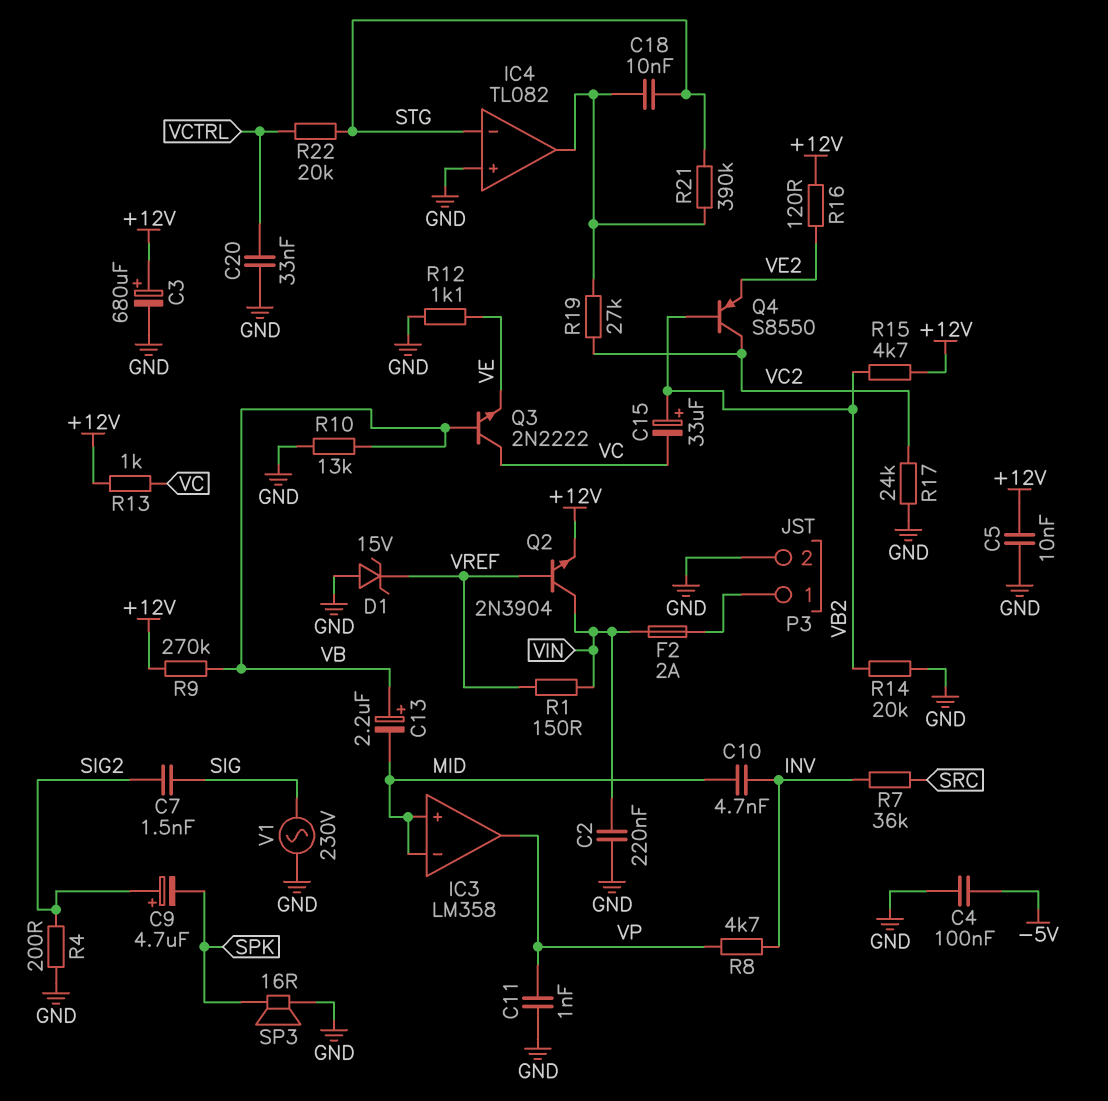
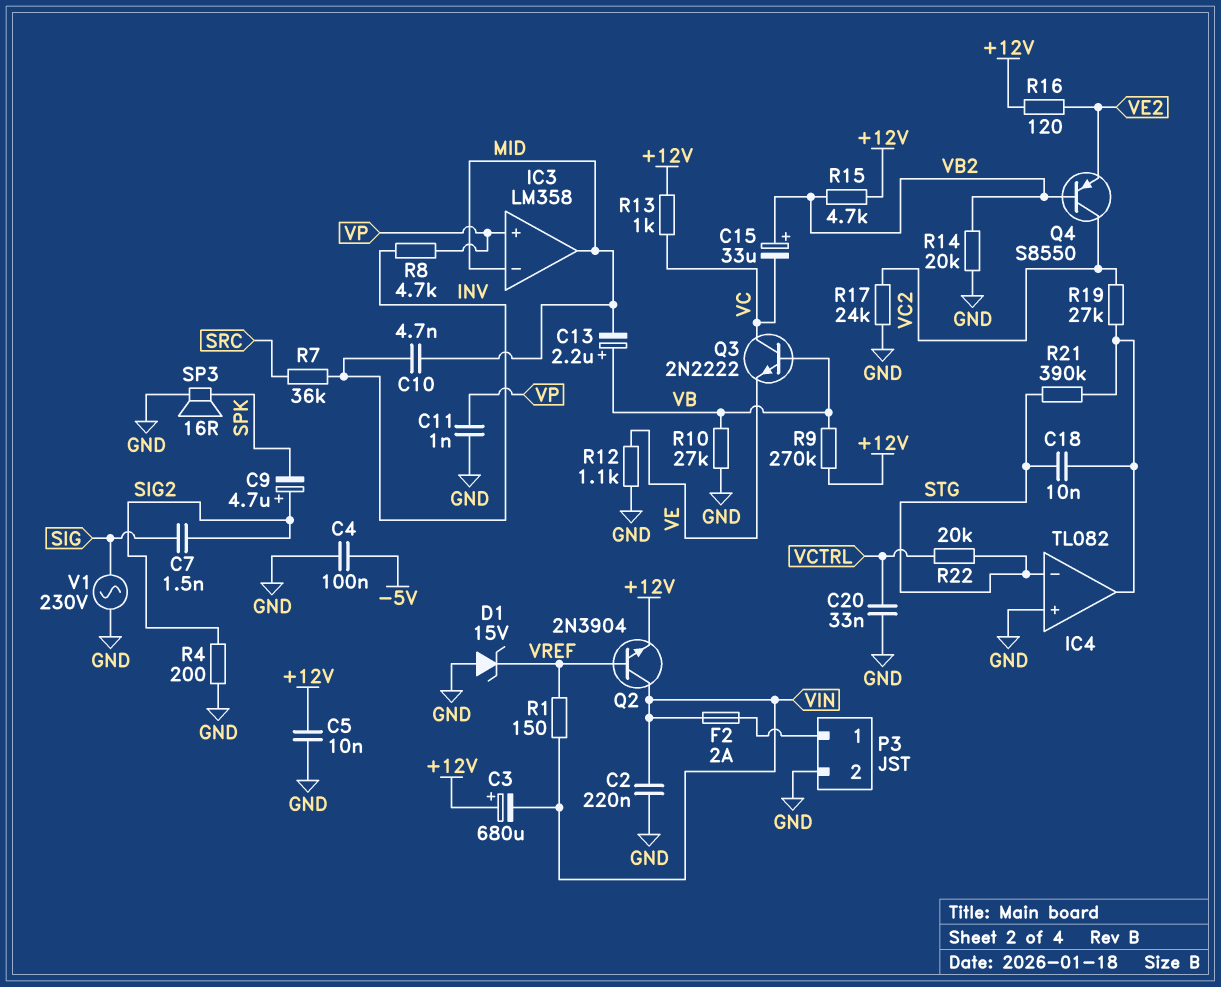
C3: 680uF (plus +12V, minus GND) -> 680uF (plus +12V, minus VIN)
IC3 pin in+: MID -> VP
IC3 pin out: VP -> MID
R10: 13k (GND, VB) -> 27k (GND, VB)

